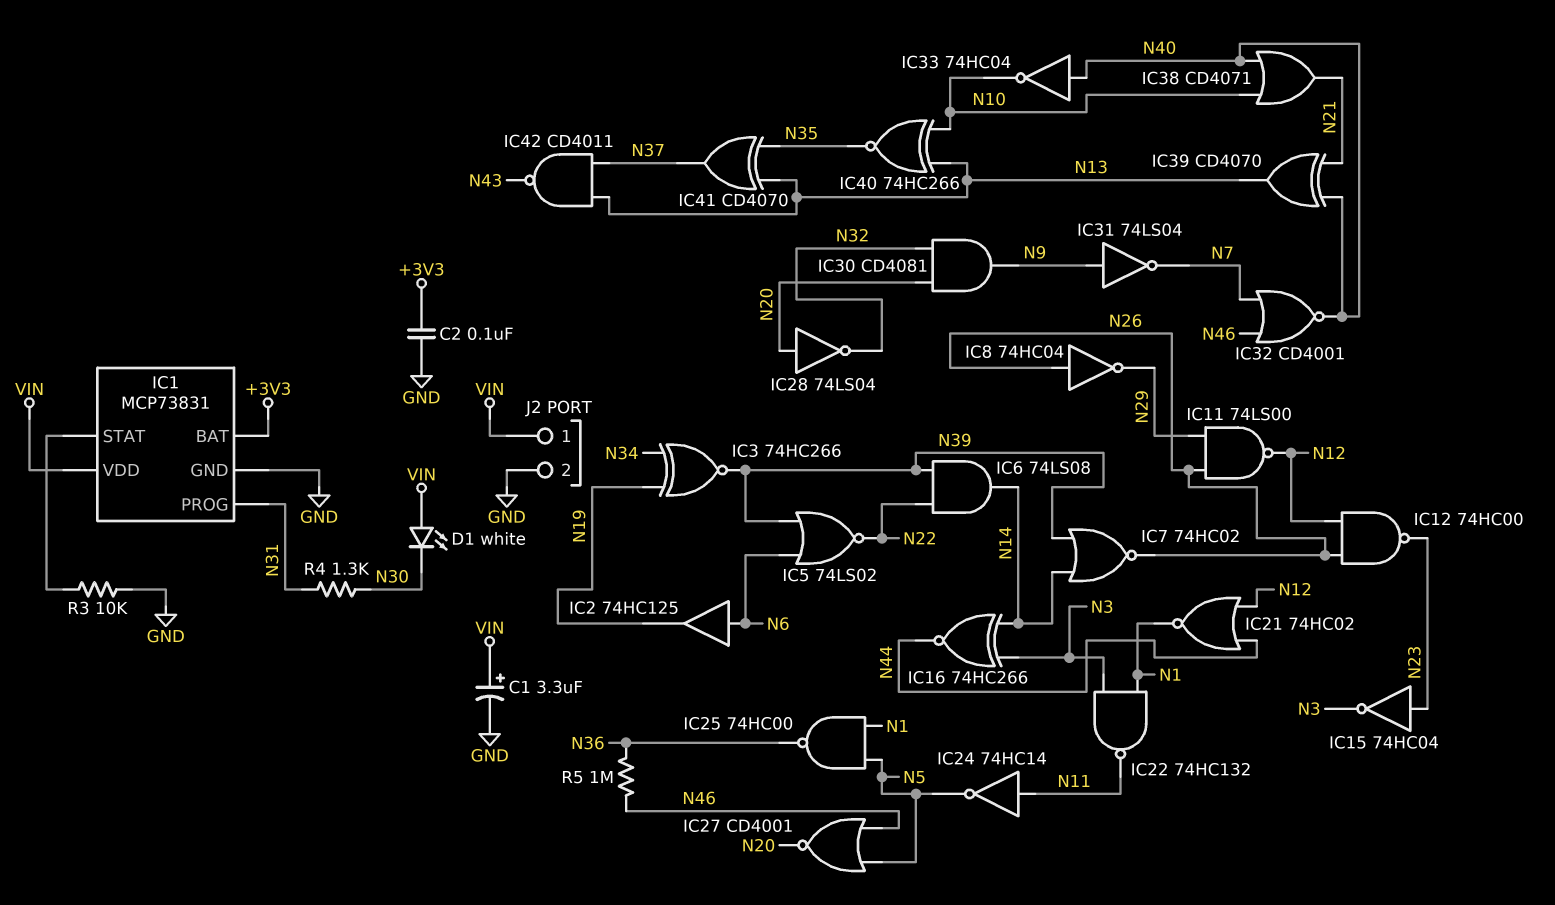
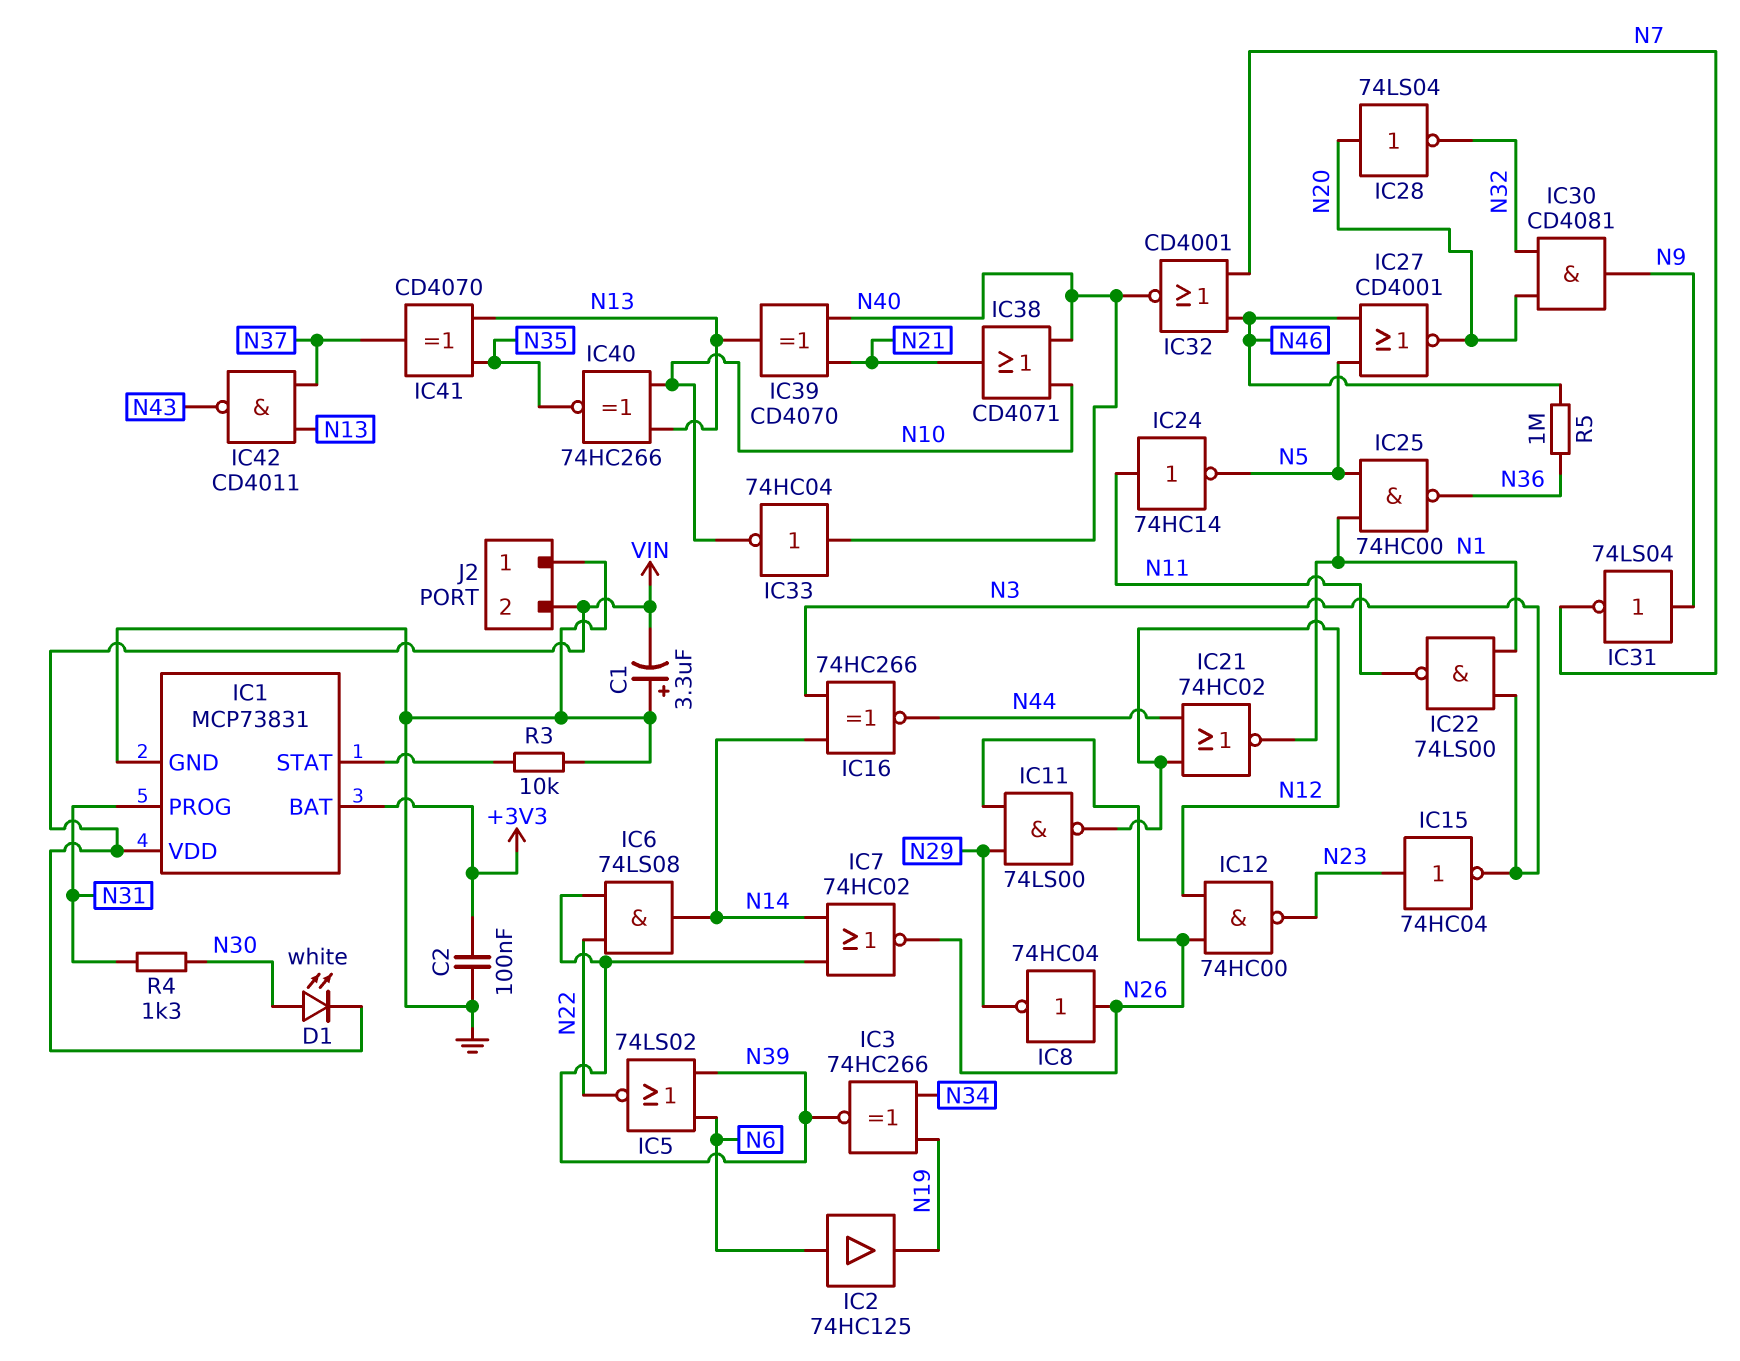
C1: 3.3uF (plus VIN, minus GND) -> 3.3uF (plus GND, minus VIN)
D1: LED white (A VIN, K N30) -> LED white (A N30, K VIN)
IC22: NAND 74HC132 (in N1, in N3, out N11) -> NAND 74LS00 (in N1, in N3, out N11)
J2 pin 1: VIN -> GND
J2 pin 2: GND -> VIN

